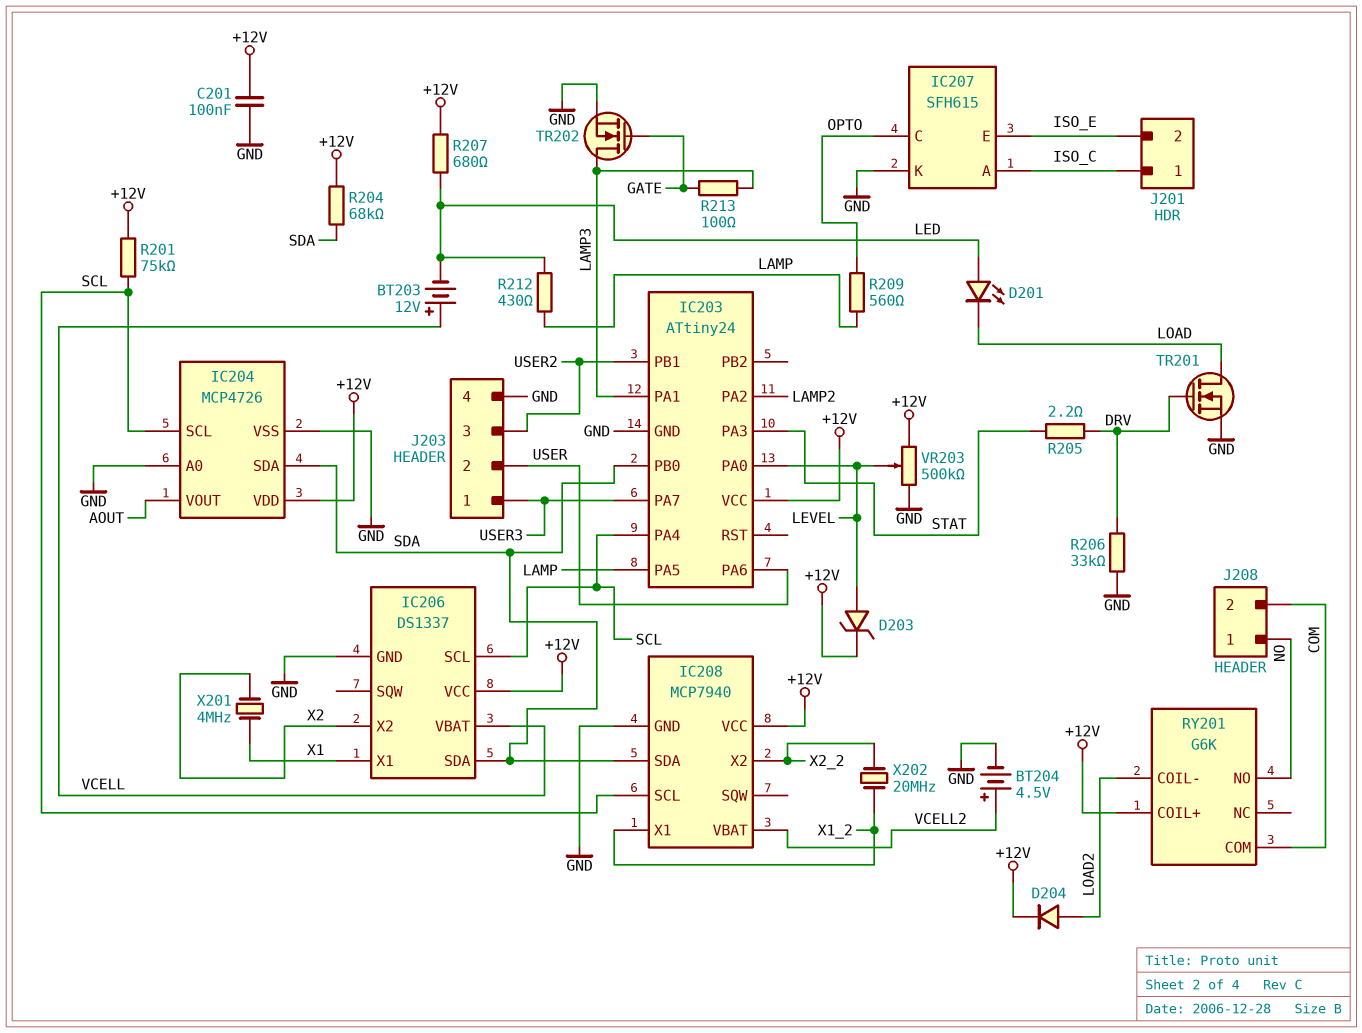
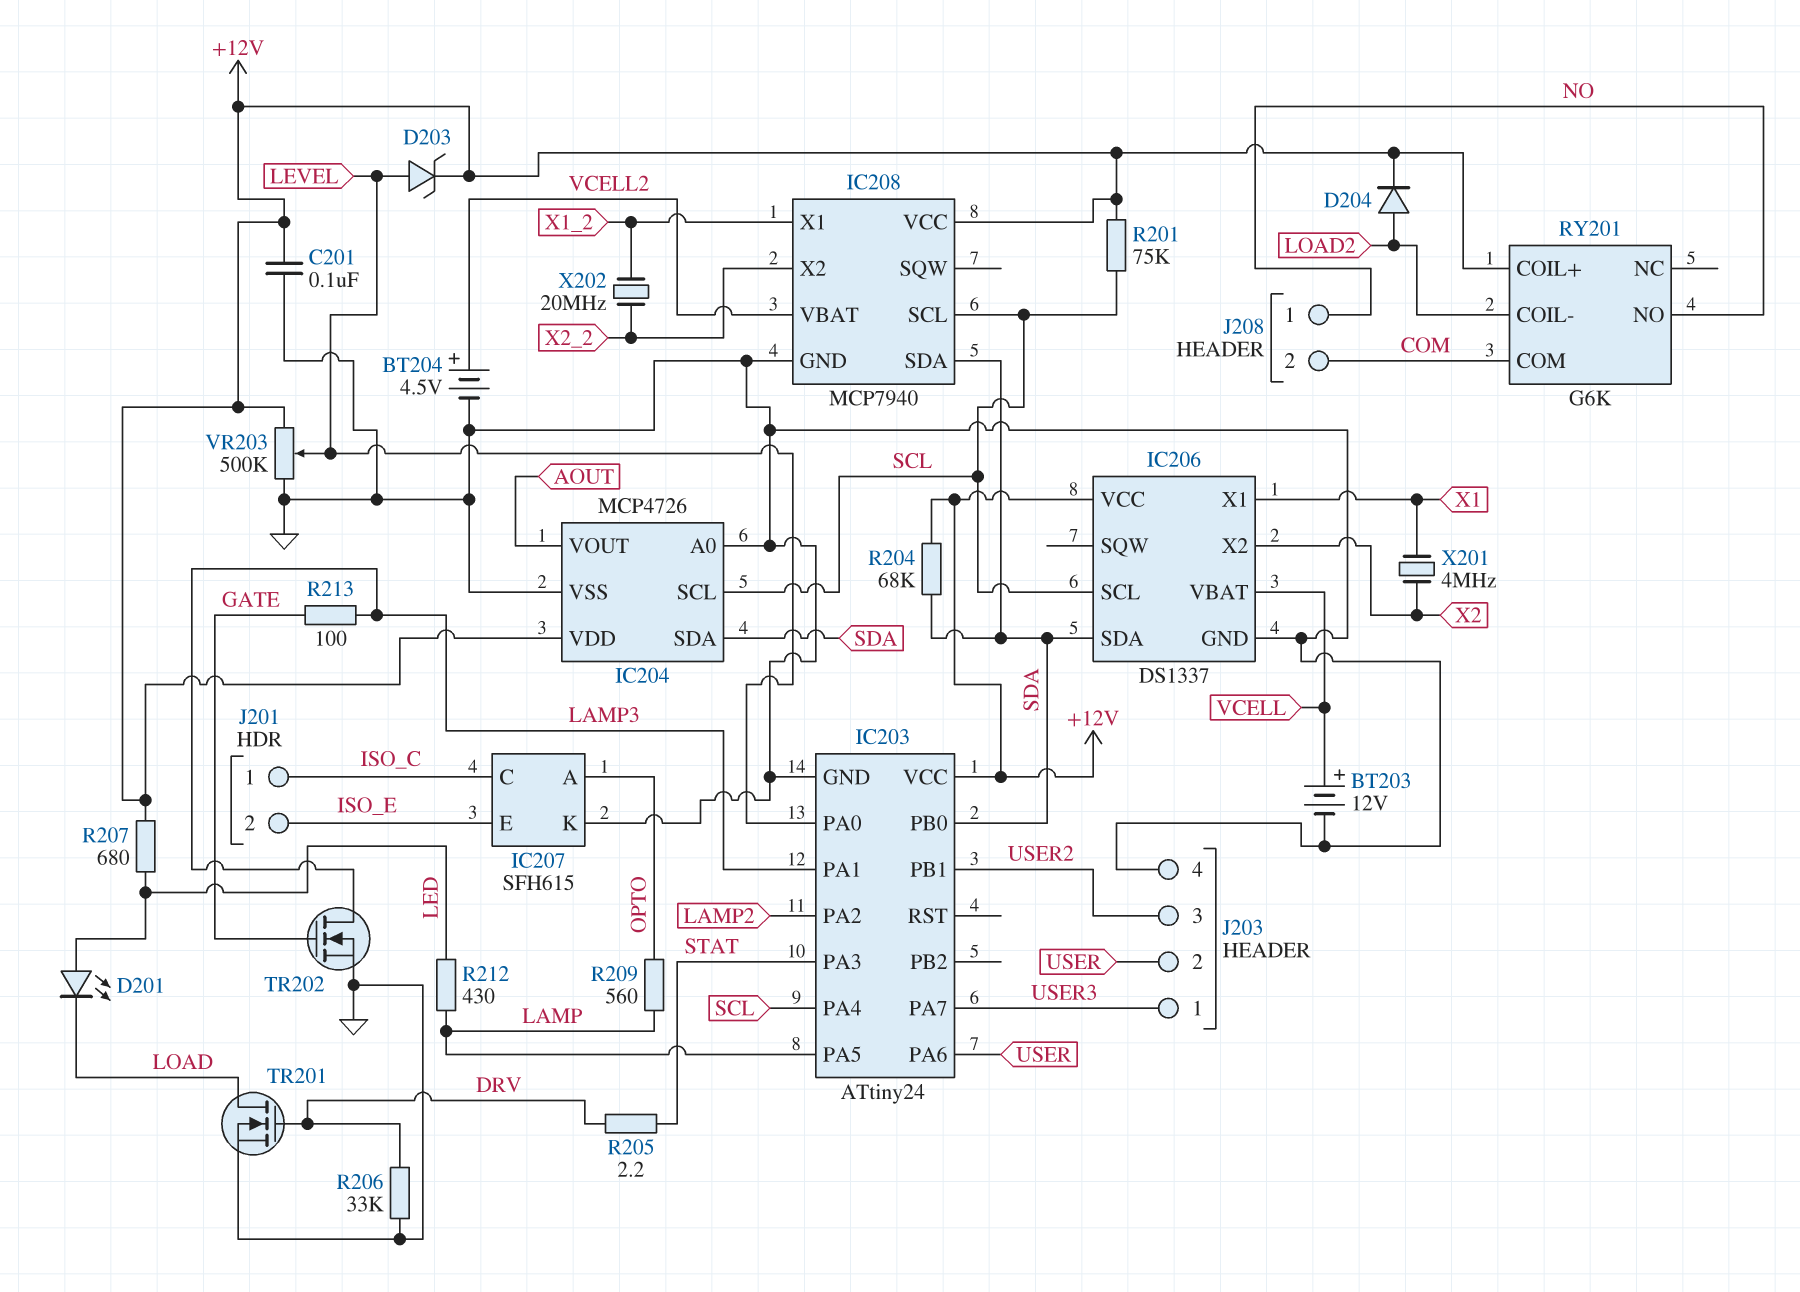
BT203: 12V (plus VCELL, minus LED) -> 12V (plus VCELL, minus GND)
IC207 pin A: ISO_C -> OPTO
IC207 pin C: OPTO -> ISO_C

